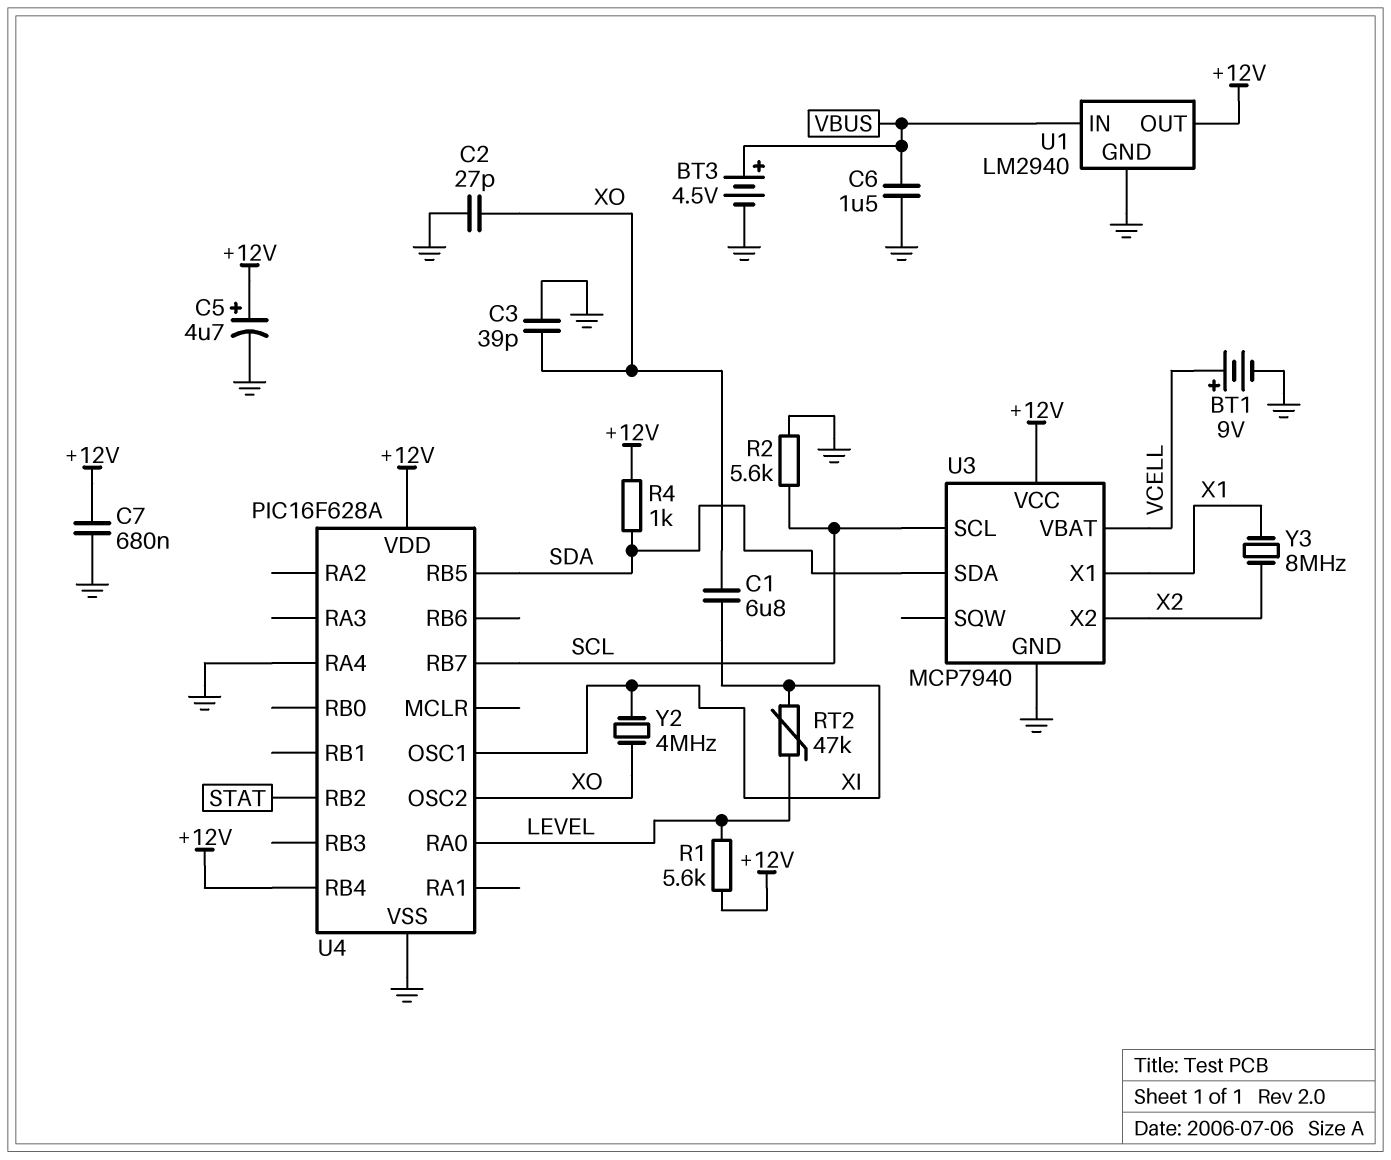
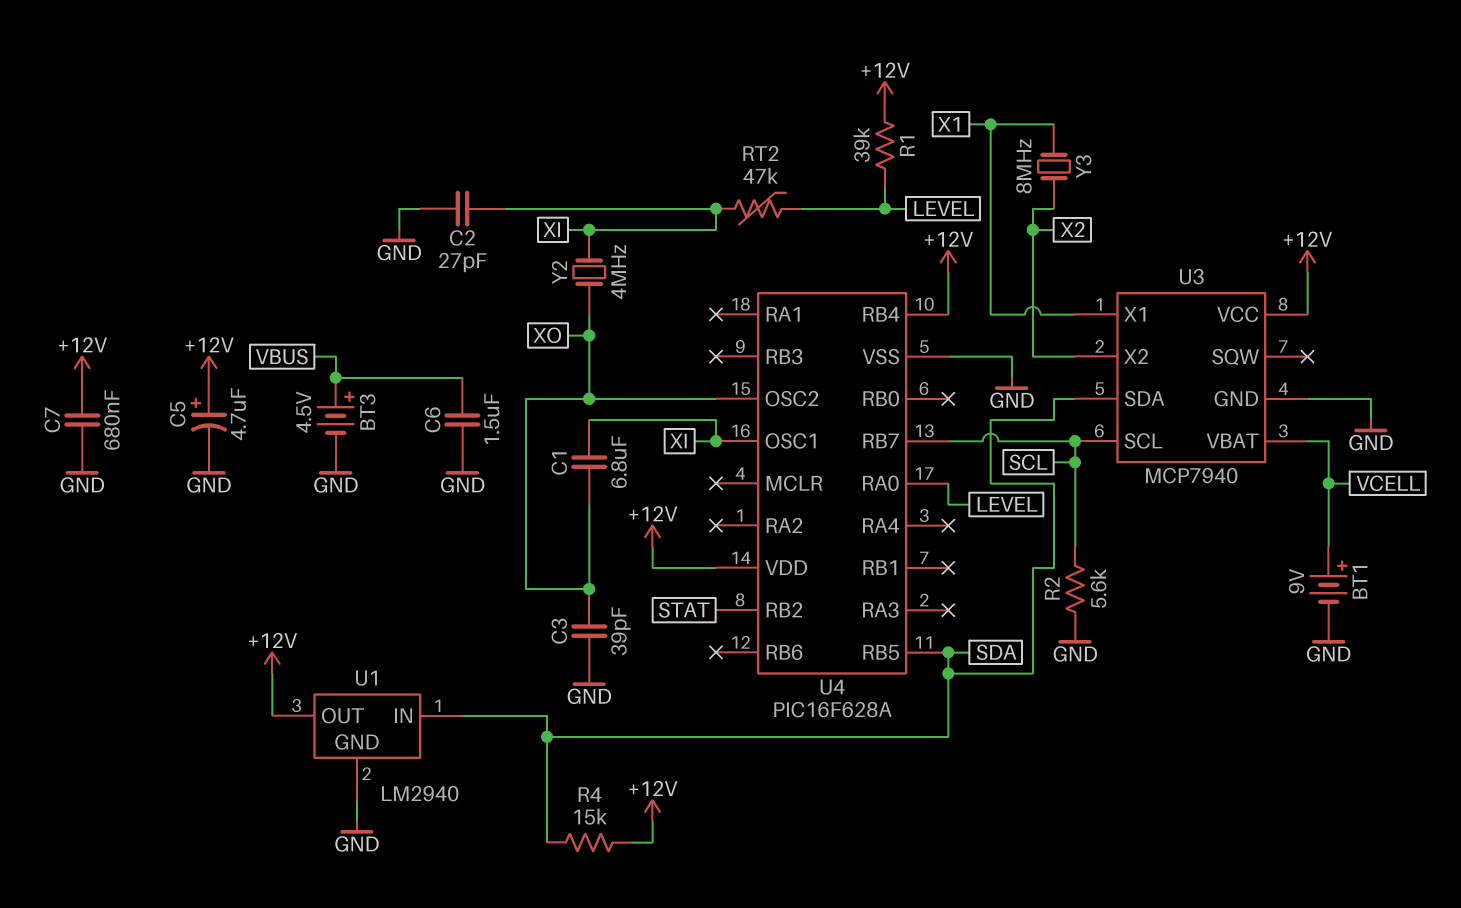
C2: 27pF (GND, XO) -> 27pF (GND, XI)
R1: 5.6k (+12V, LEVEL) -> 39k (+12V, LEVEL)
R4: 1k (+12V, SDA) -> 15k (+12V, SDA)
U1 pin IN: VBUS -> SDA
U4 pin RA4: GND -> none

